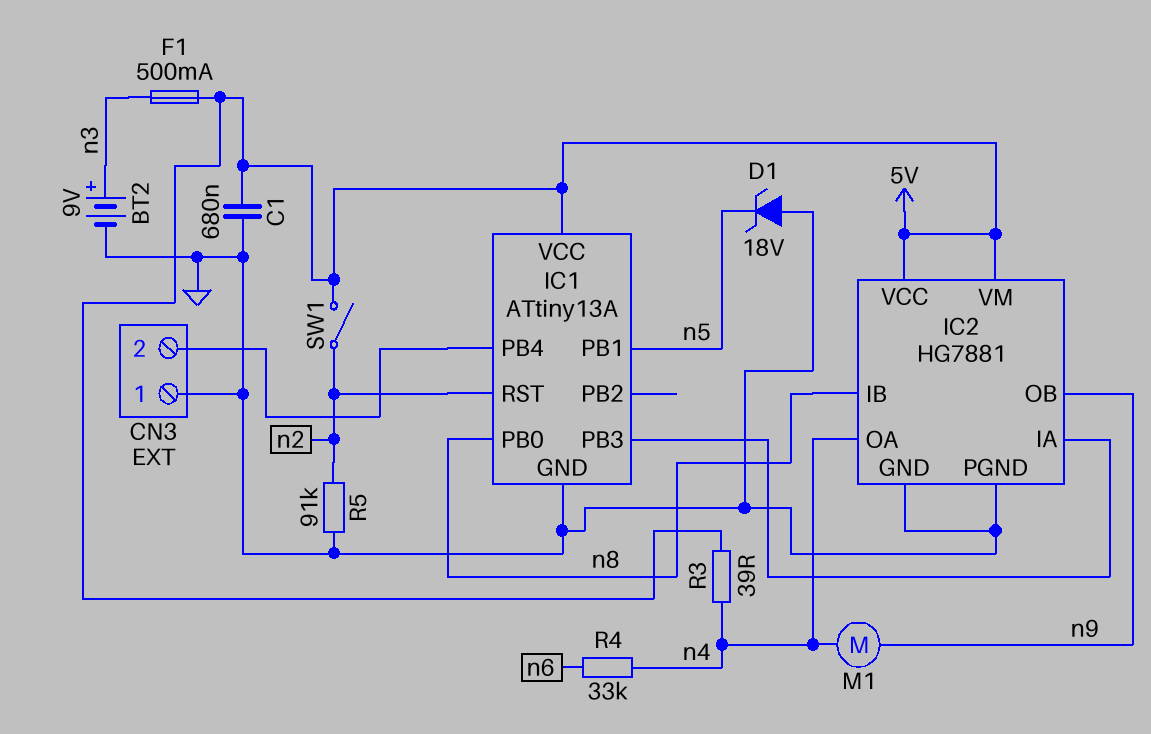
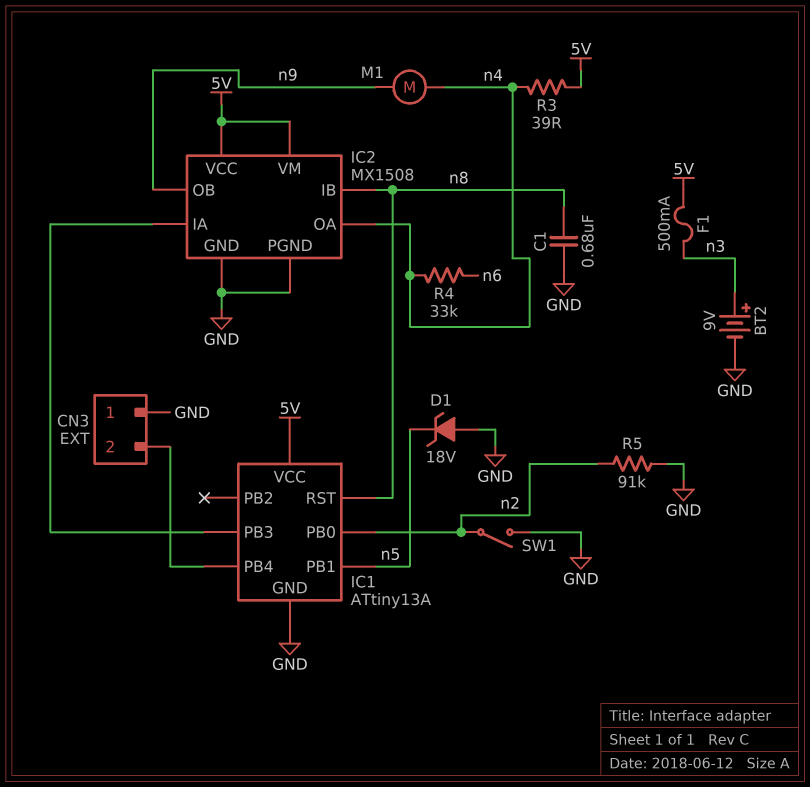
C1: 680nF (5V, GND) -> 680nF (GND, n8)
IC1 pin PB0: n8 -> n2
IC1 pin RST: n2 -> n8
IC2: HG7881 -> MX1508
SW1: switch (5V, n2) -> switch (GND, n2)

